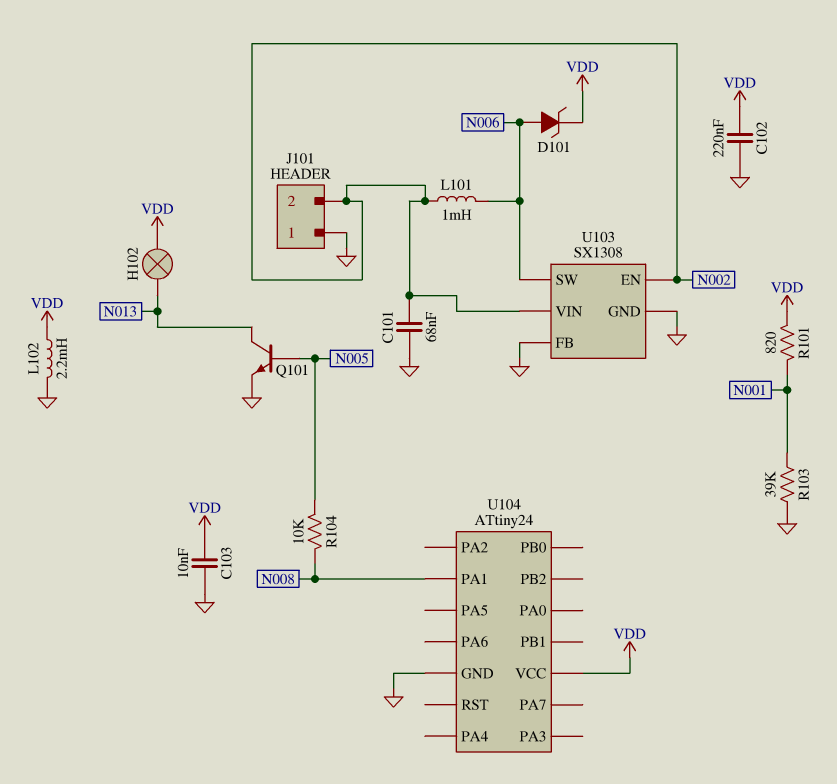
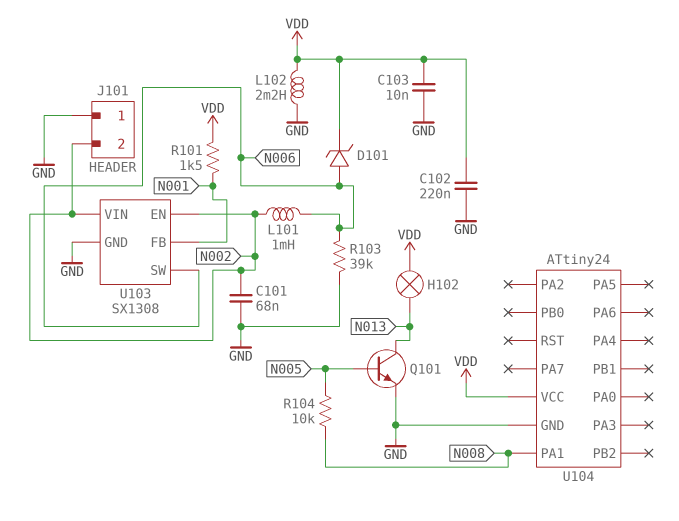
R101: 820 (N001, VDD) -> 1.5k (N001, VDD)
R103: 39k (GND, N001) -> 39k (GND, N006)
U103 pin FB: GND -> N001

